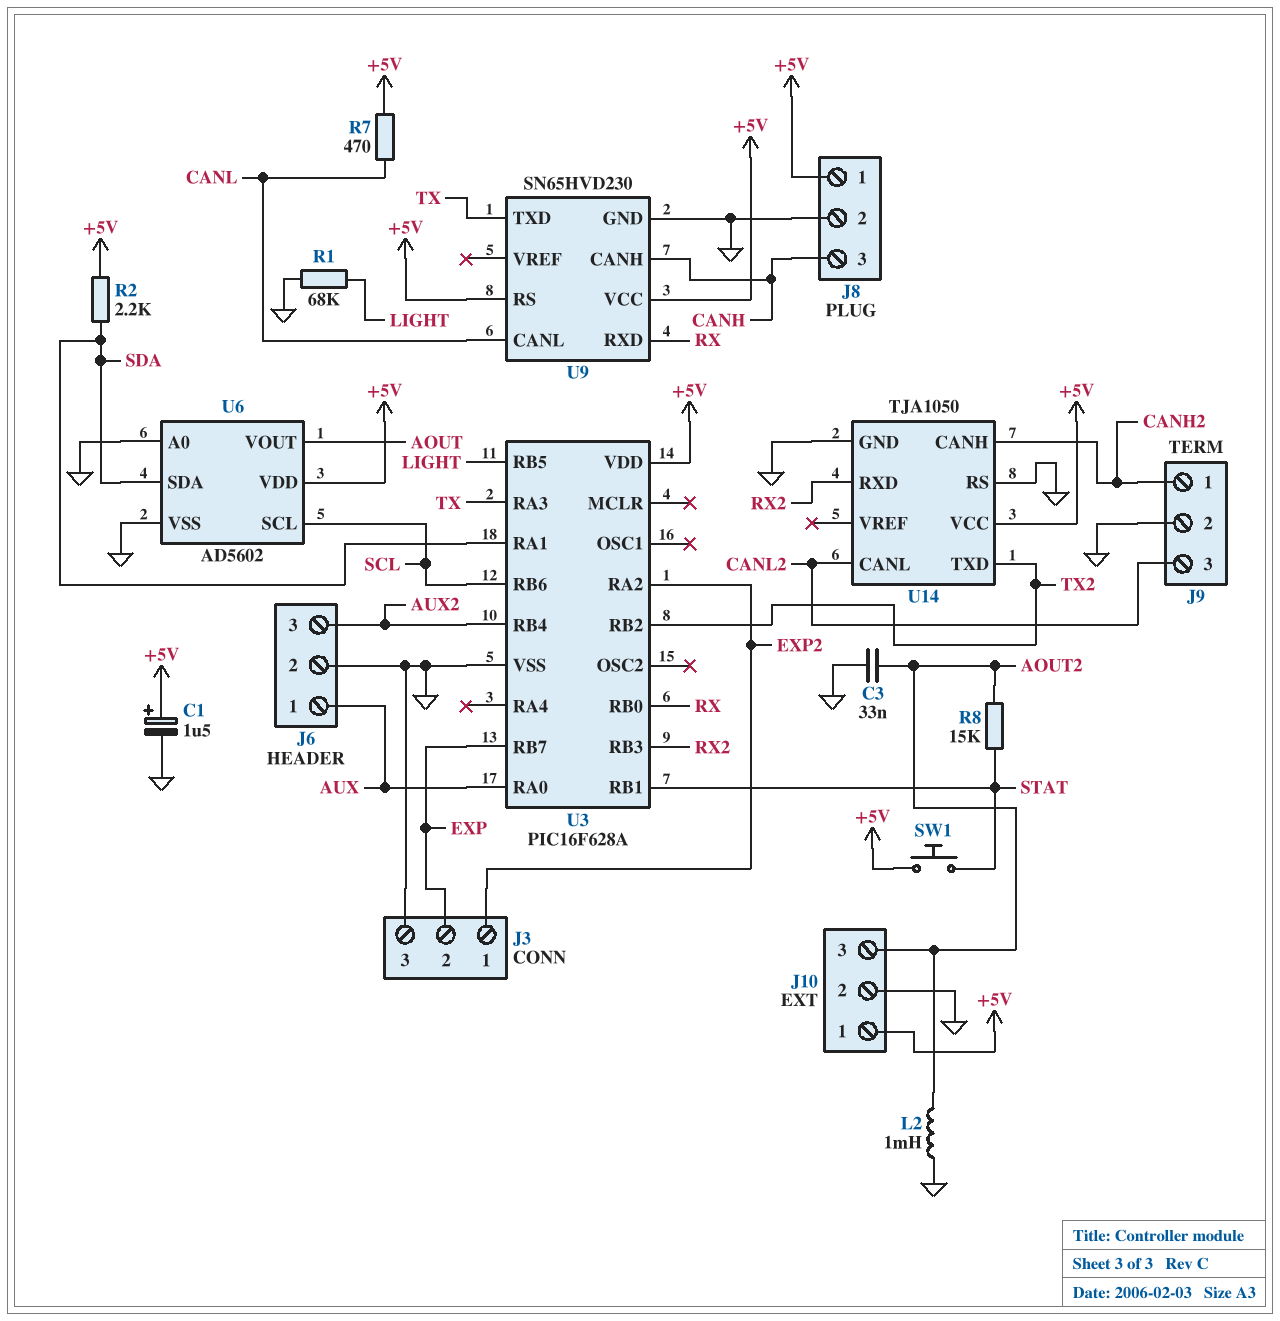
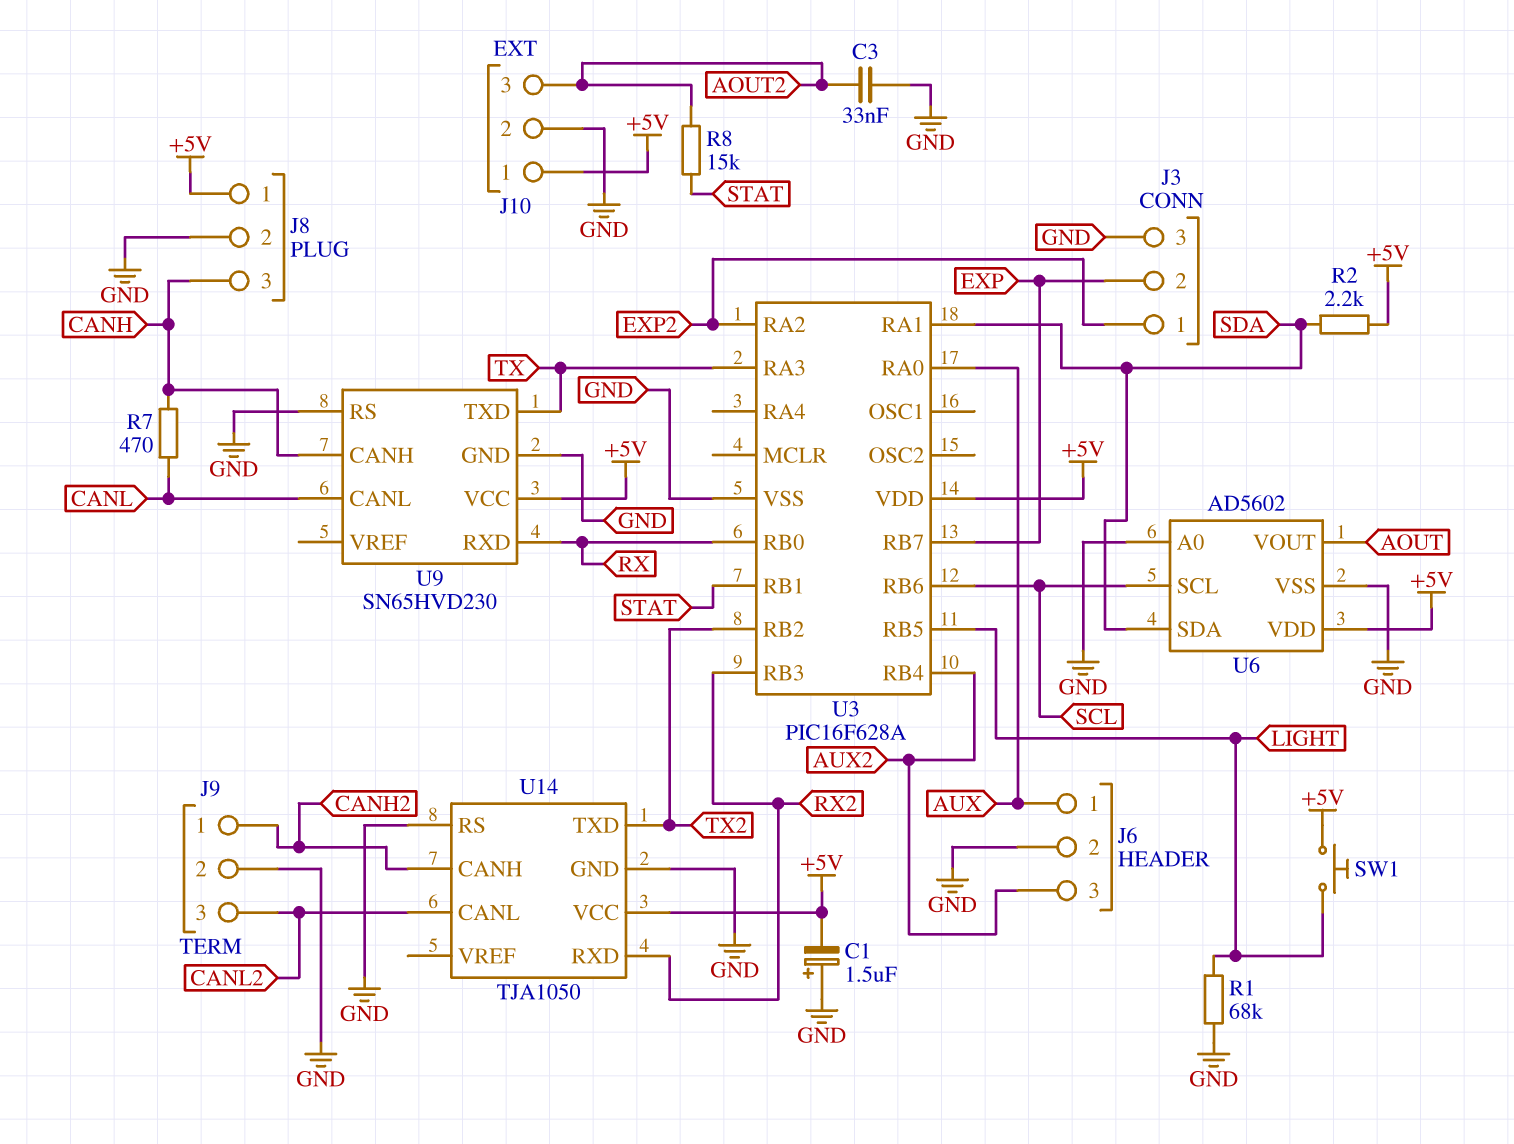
C1: 1.5uF (plus +5V, minus GND) -> 1.5uF (plus GND, minus +5V)
L2: 1mH (AOUT2, GND) -> none
R7: 470 (+5V, CANL) -> 470 (CANH, CANL)
SW1: button (+5V, STAT) -> button (+5V, LIGHT)
U9 pin RS: +5V -> GND

